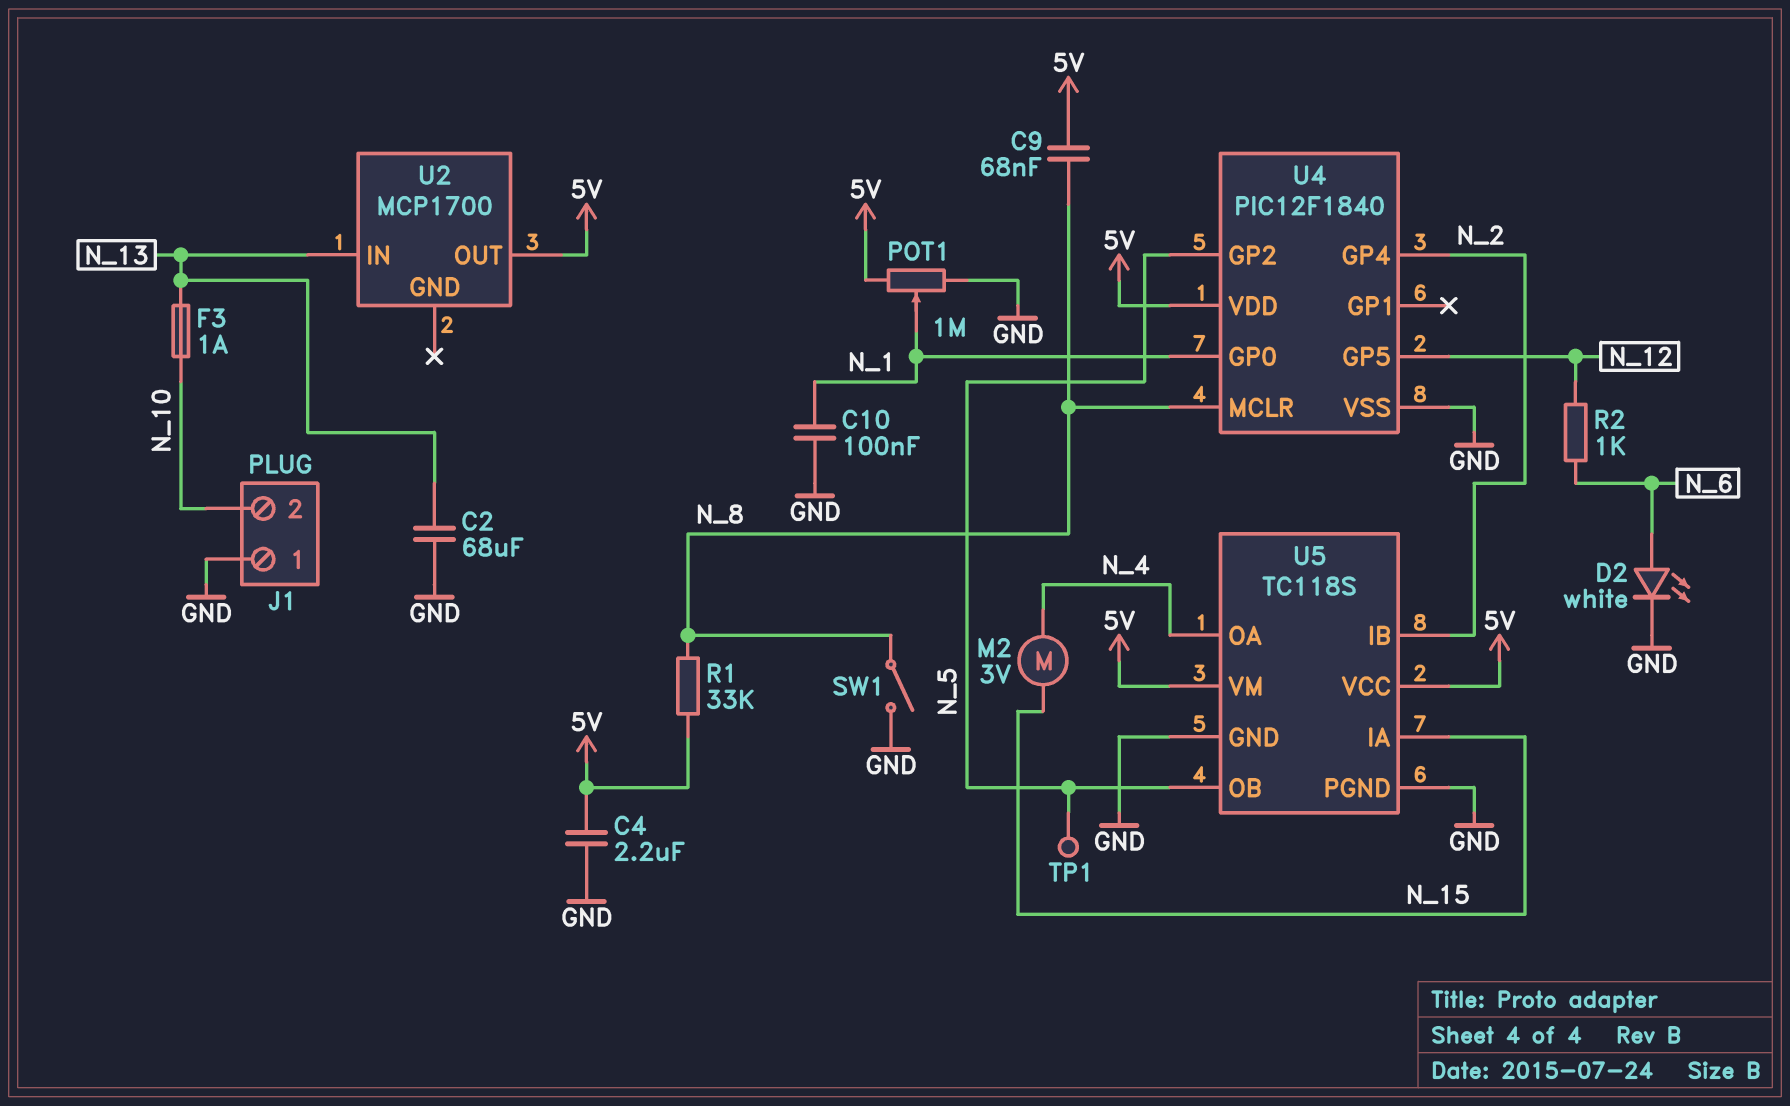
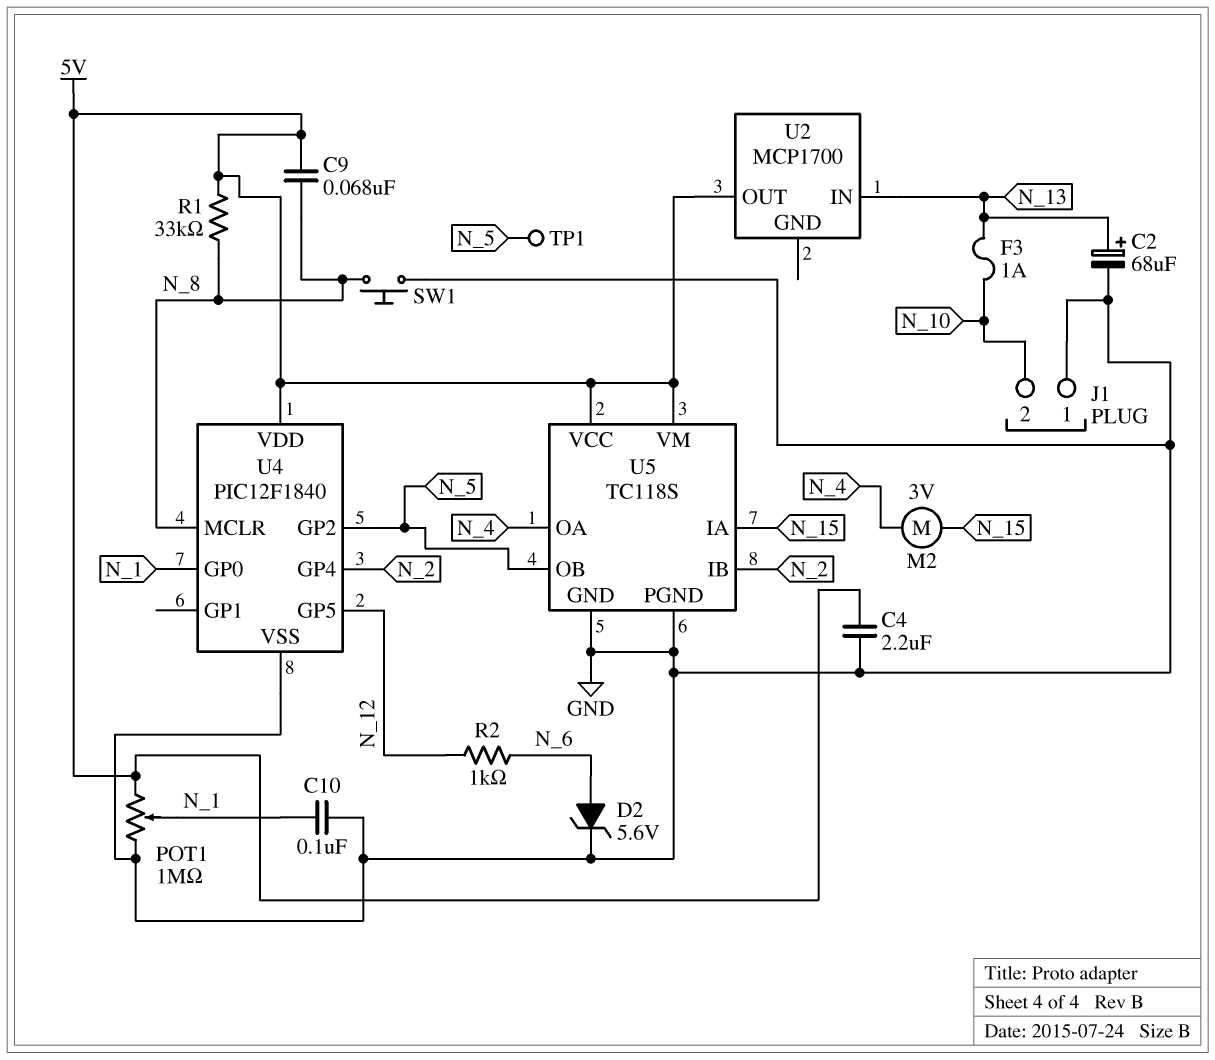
C2: 68uF (GND, N_13) -> 68uF (plus N_13, minus GND)
D2: LED white (A N_6, K GND) -> zener 5.6V (A N_6, K GND)
SW1: switch (GND, N_8) -> button (GND, N_8)

